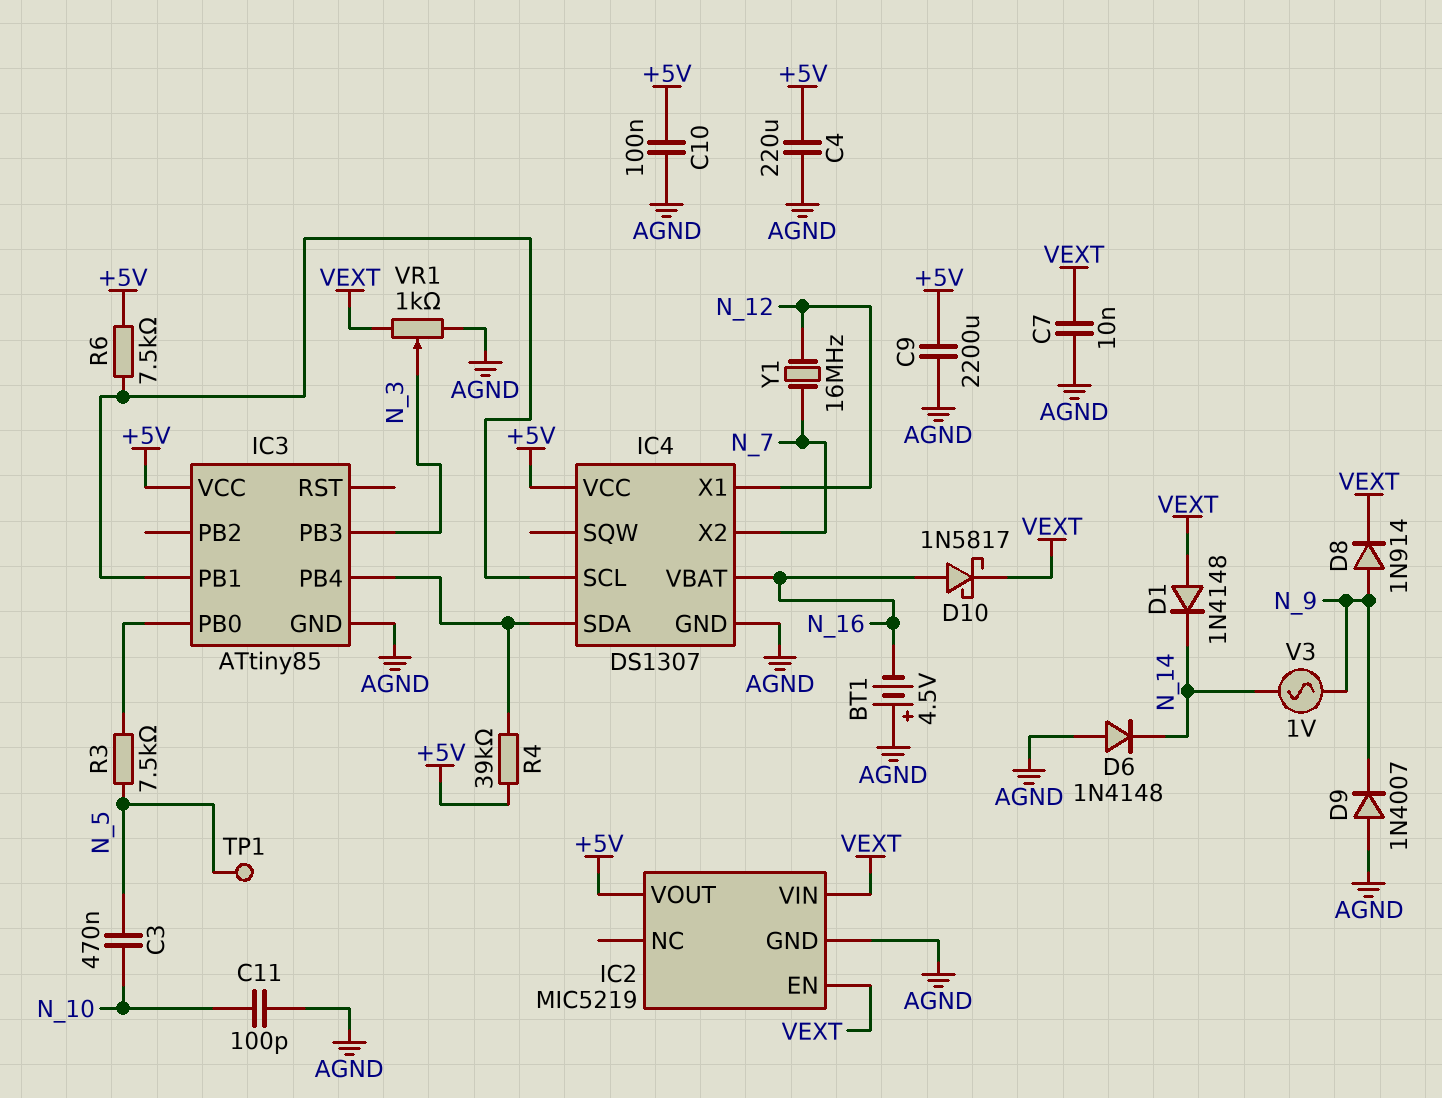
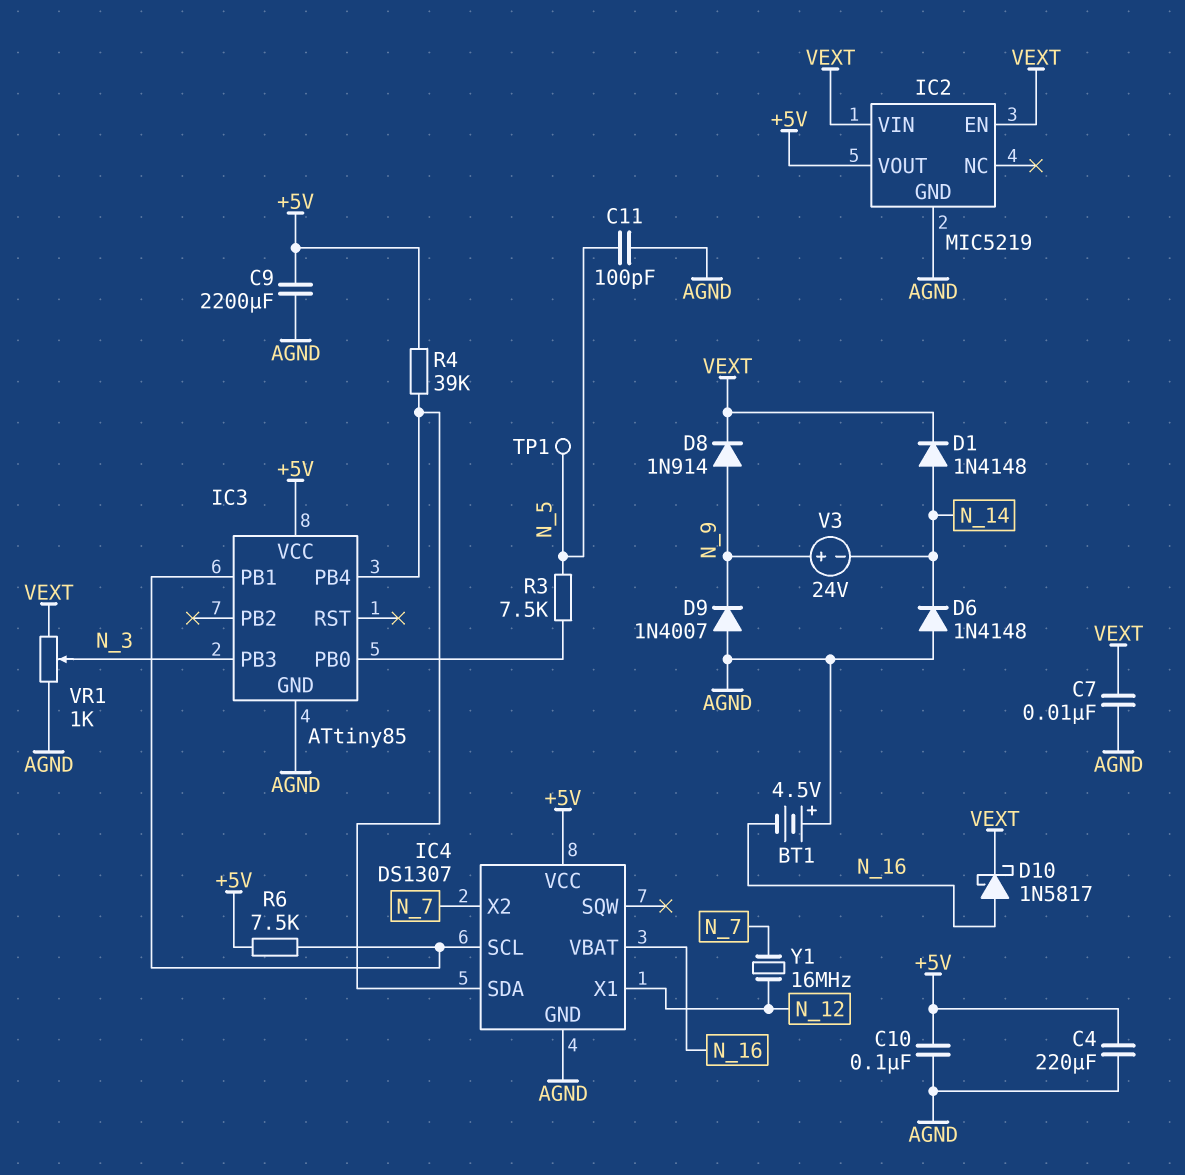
C3: 470nF (N_5, N_10) -> none
C11: 100pF (AGND, N_10) -> 100pF (AGND, N_5)
D1: diode 1N4148 (A VEXT, K N_14) -> diode 1N4148 (A N_14, K VEXT)
V3: AC 1V (N_9, N_14) -> 24V (plus N_9, minus N_14)

